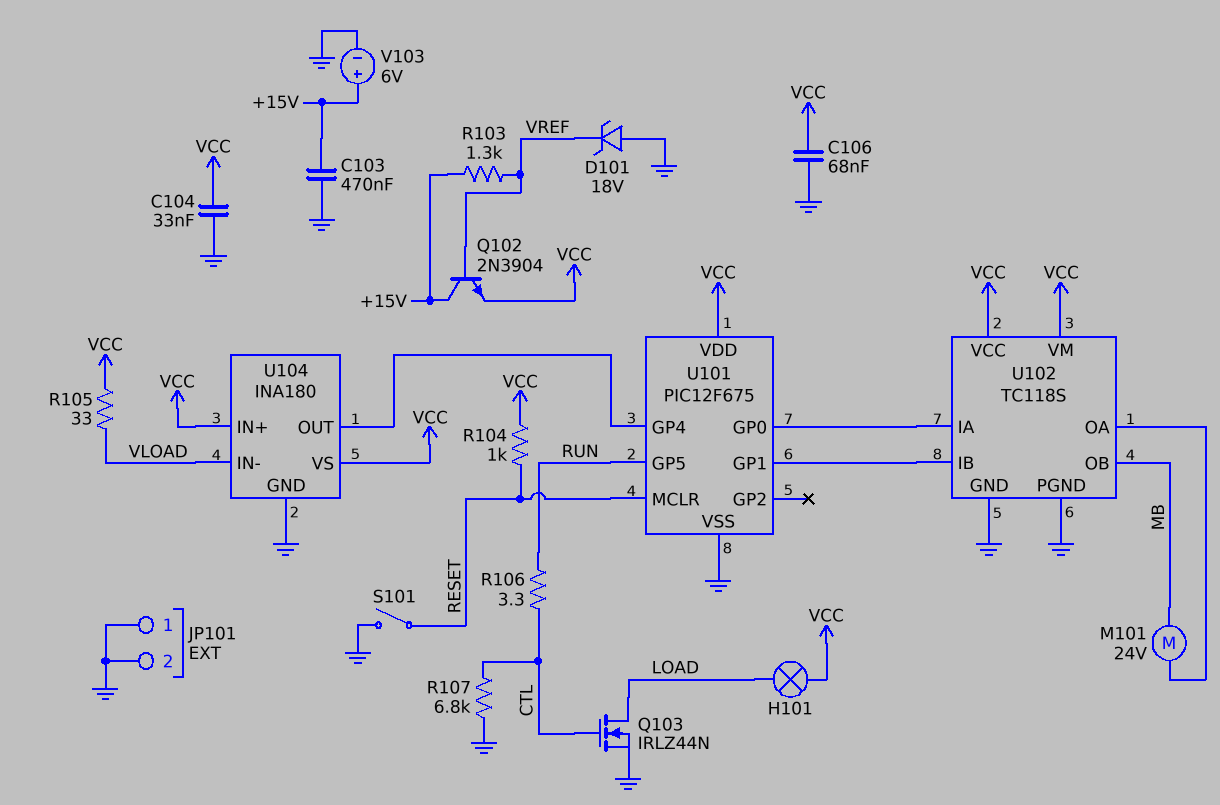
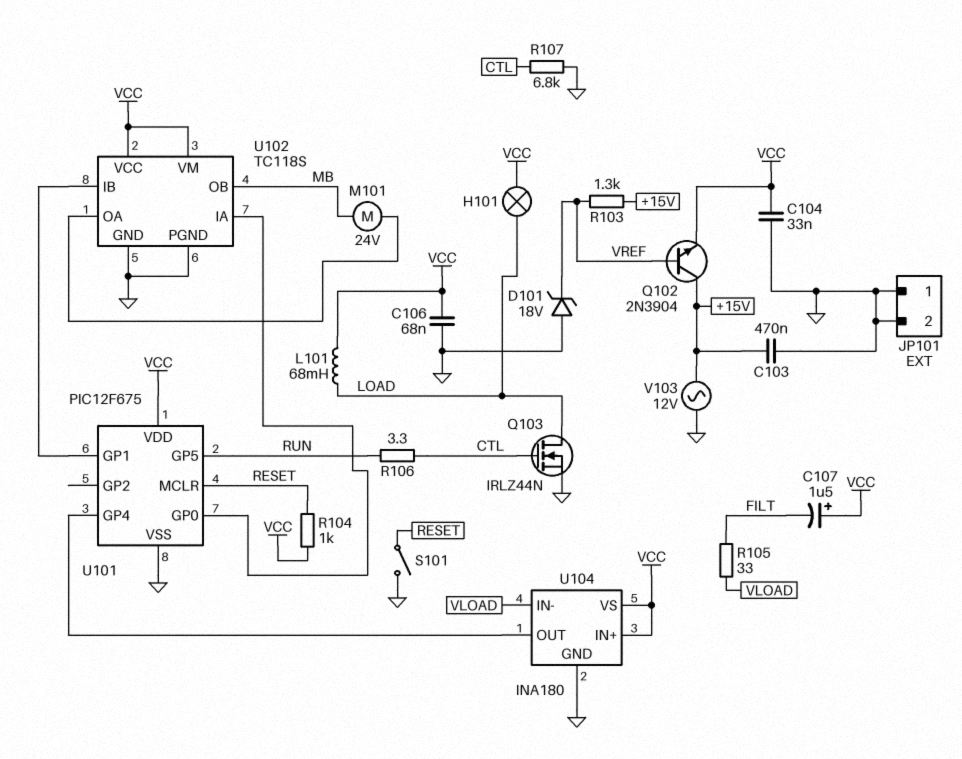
C107: none -> 1.5uF (plus VCC, minus FILT)
L101: none -> 68mH (LOAD, VCC)
R105: 33 (VCC, VLOAD) -> 33 (FILT, VLOAD)
V103: 6V (plus +15V, minus GND) -> AC 12V (+15V, GND)

